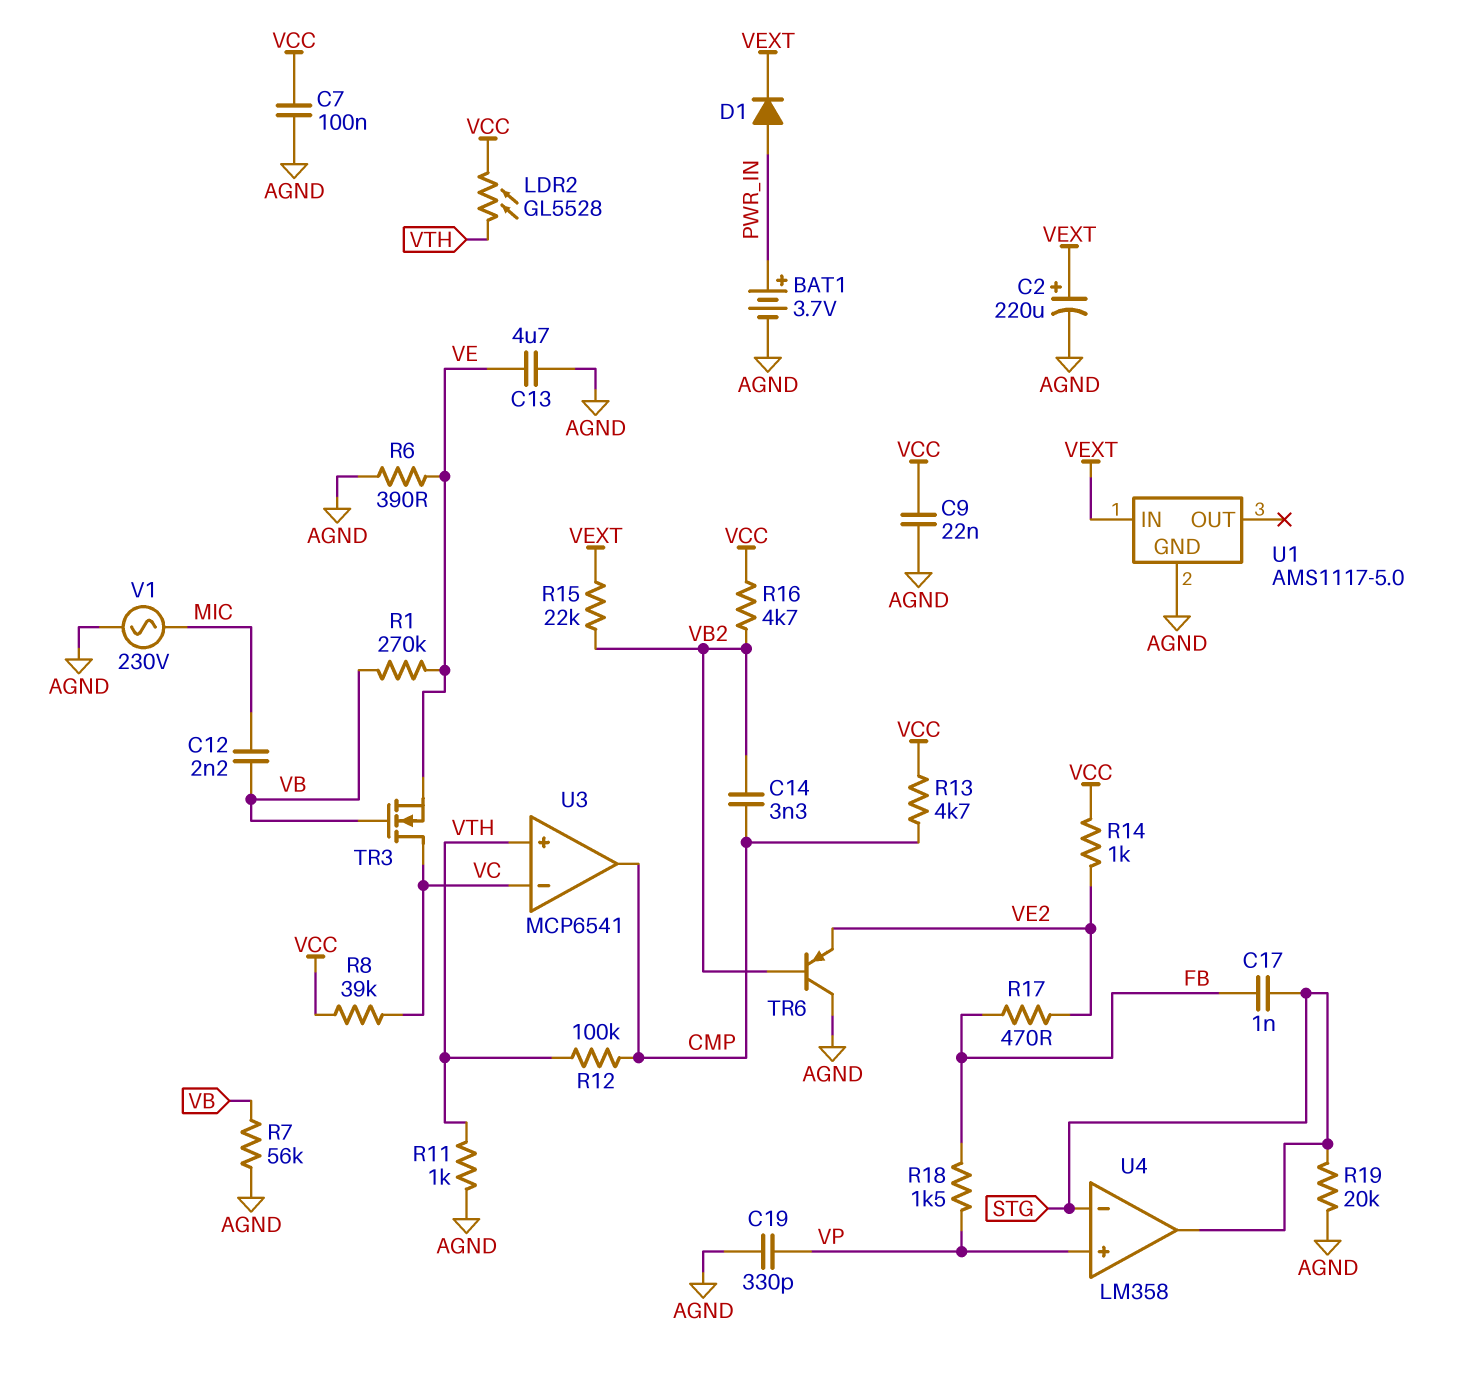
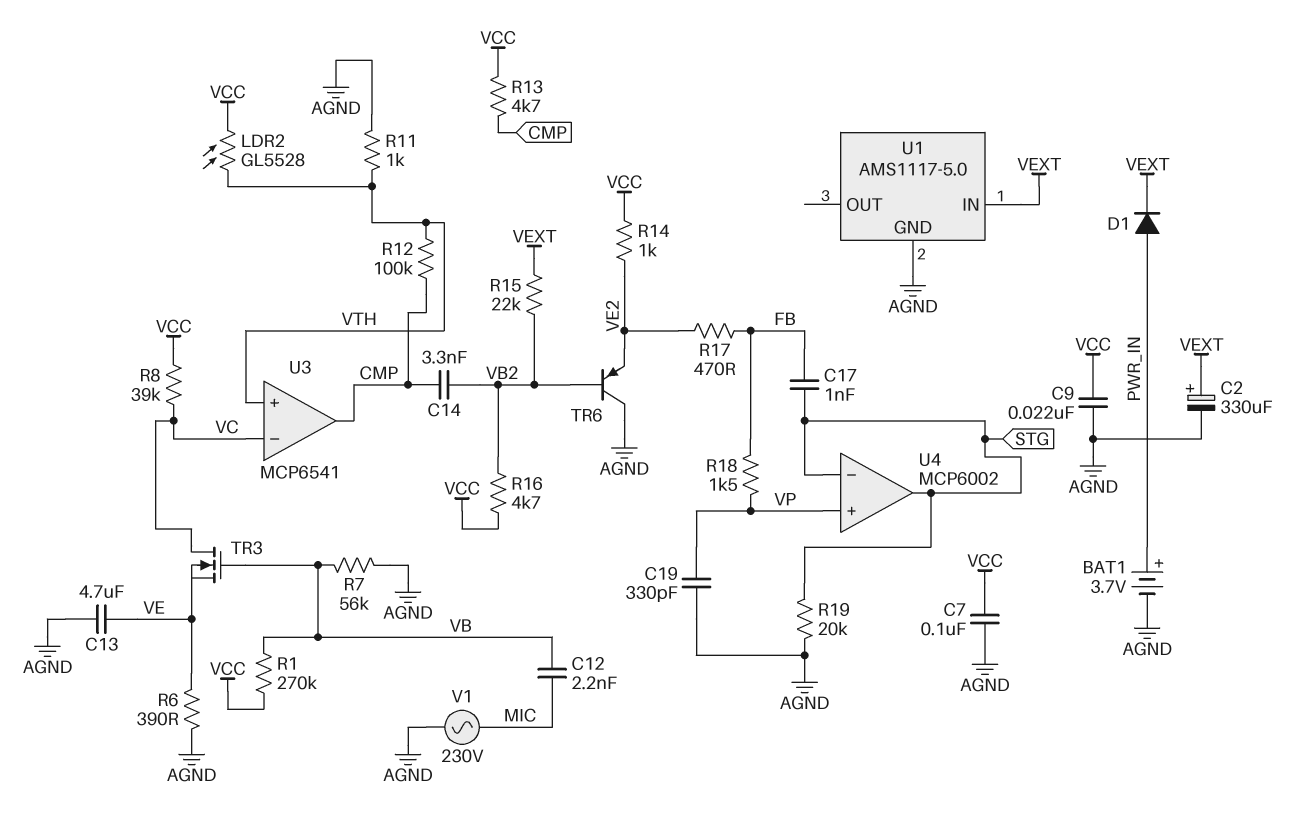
C2: 220uF (plus VEXT, minus AGND) -> 330uF (plus VEXT, minus AGND)
R1: 270k (VB, VE) -> 270k (VB, VCC)
U4: LM358 -> MCP6002

